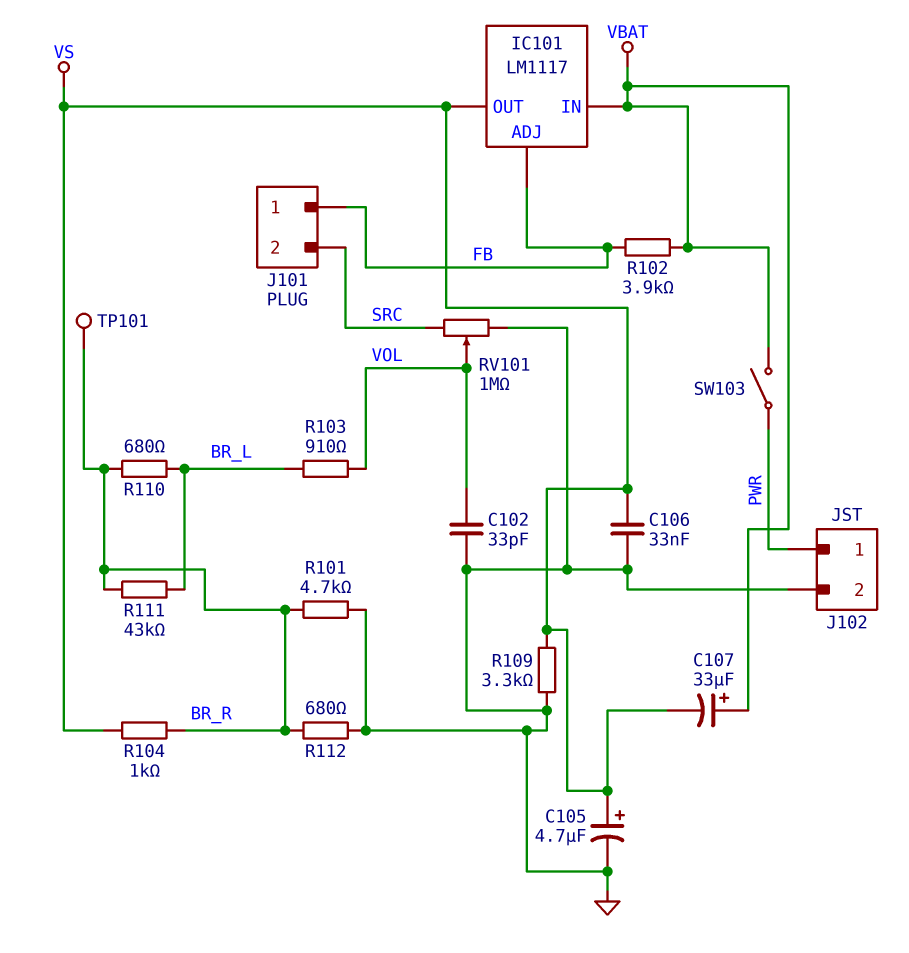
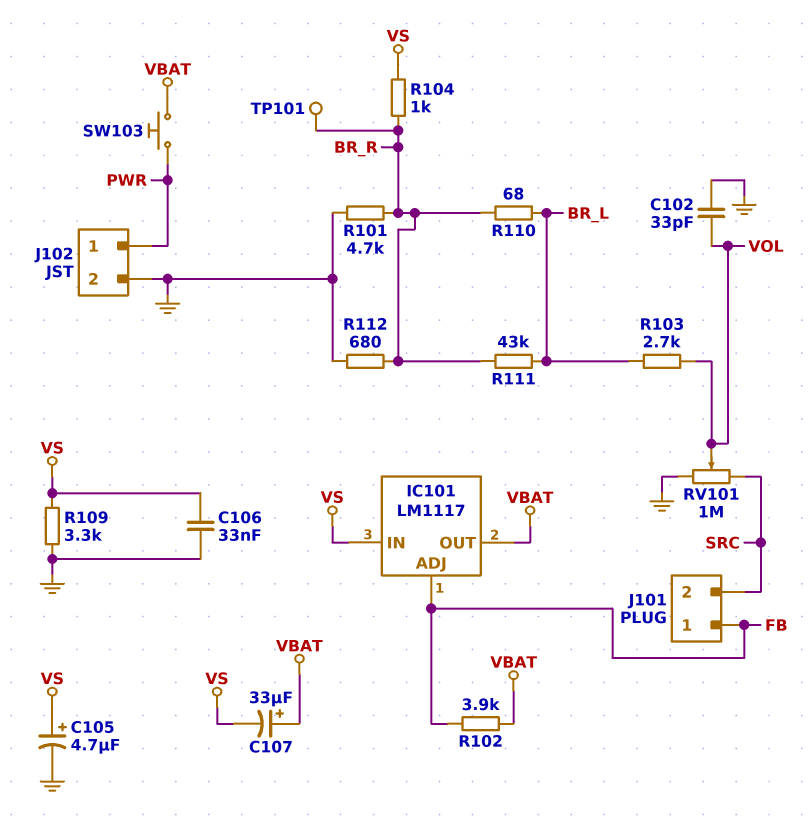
IC101 pin IN: VBAT -> VS
IC101 pin OUT: VS -> VBAT
R103: 910 (BR_L, VOL) -> 2.7k (BR_L, VOL)
R110: 680 (BR_L, BR_R) -> 68 (BR_L, BR_R)
SW103: switch (PWR, VBAT) -> button (PWR, VBAT)

